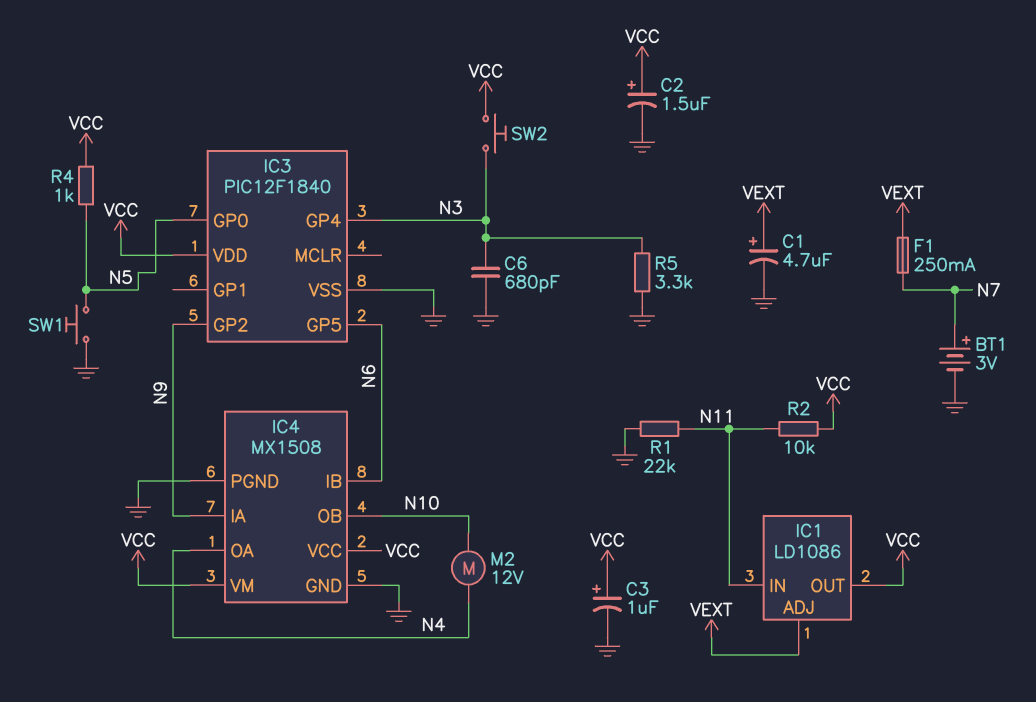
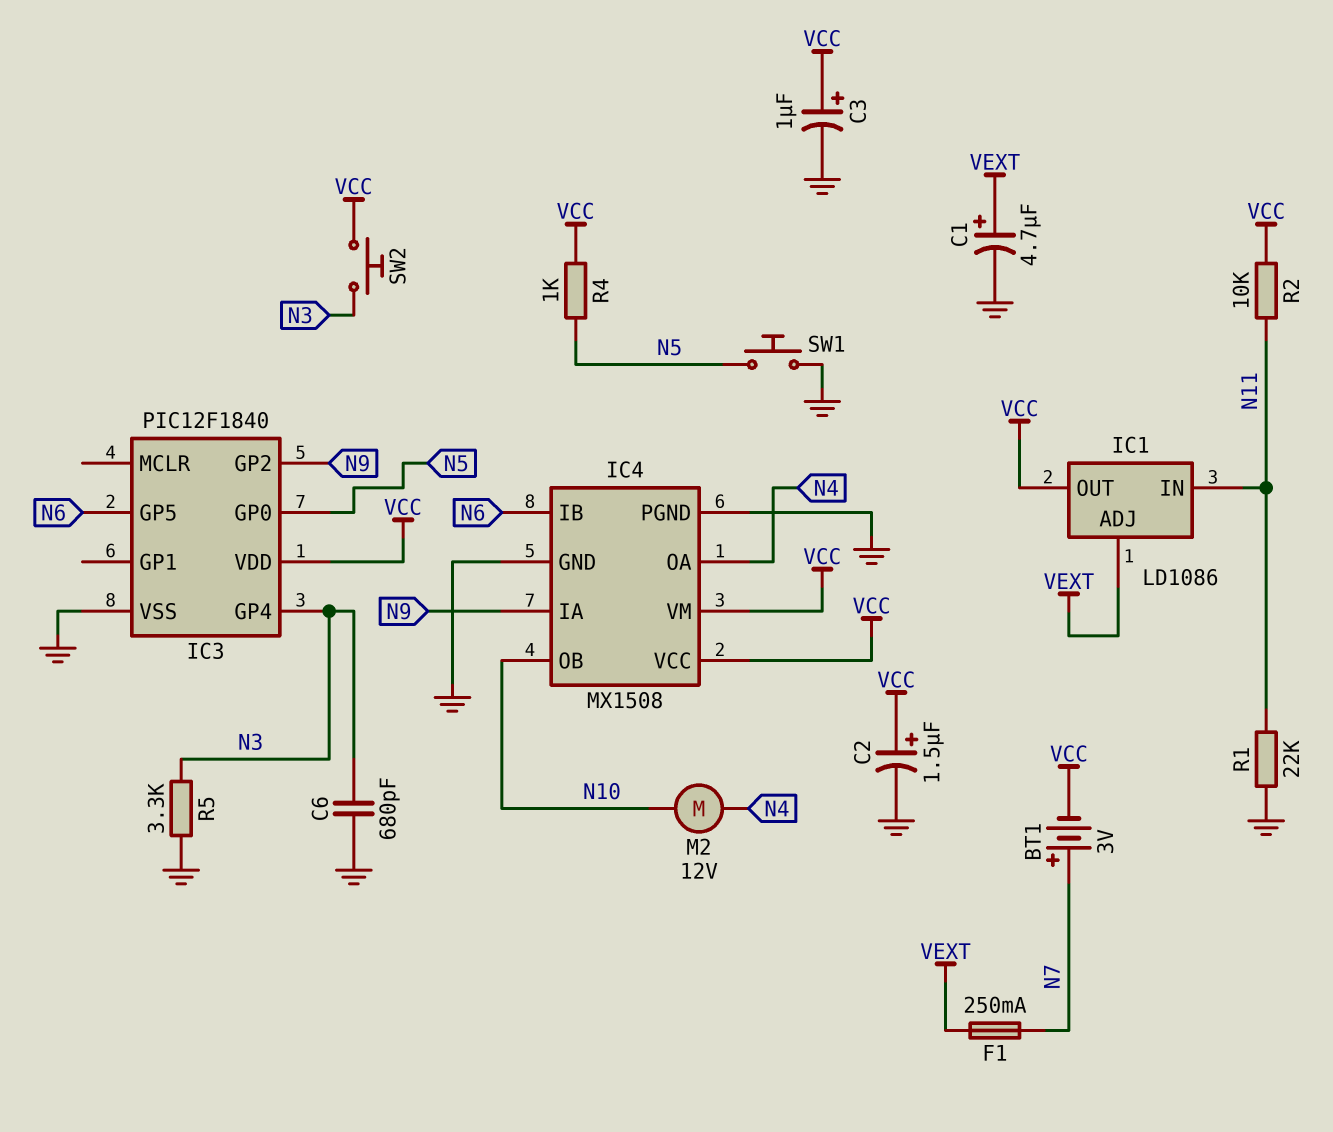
BT1: 3V (plus N7, minus GND) -> 3V (plus N7, minus VCC)

